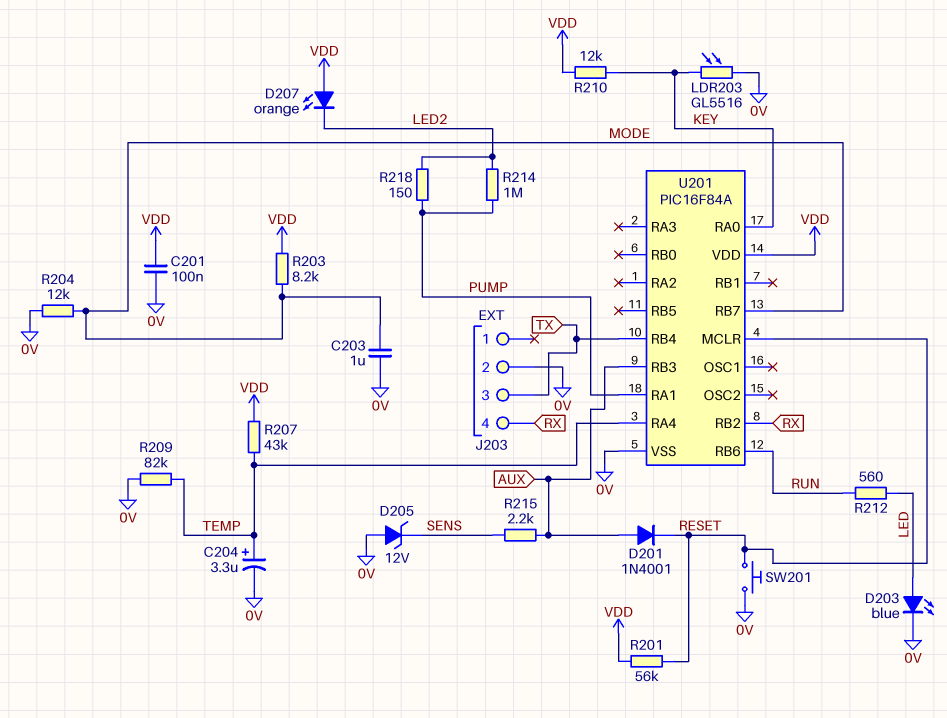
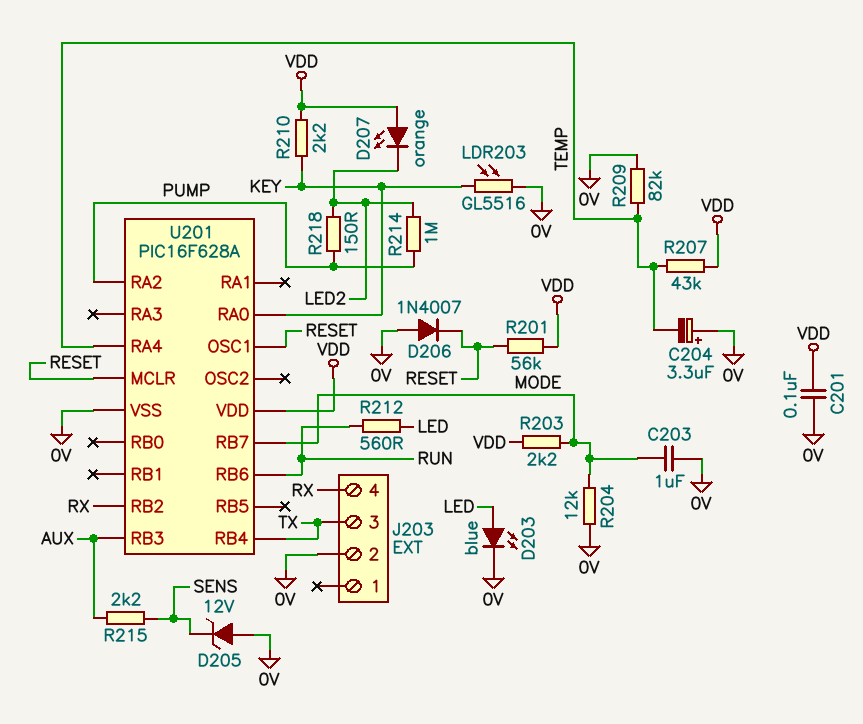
C204: 3.3uF (plus TEMP, minus 0V) -> 3.3uF (plus 0V, minus TEMP)
D201: diode 1N4001 (A AUX, K RESET) -> none
D206: none -> diode 1N4007 (A 0V, K RESET)
R203: 8.2k (MODE, VDD) -> 2.2k (MODE, VDD)
R210: 12k (KEY, VDD) -> 2.2k (KEY, VDD)
SW201: button (0V, RESET) -> none
U201: PIC16F84A -> PIC16F628A
U201 pin OSC1: none -> RESET
U201 pin RA1: PUMP -> none
U201 pin RA2: none -> PUMP

